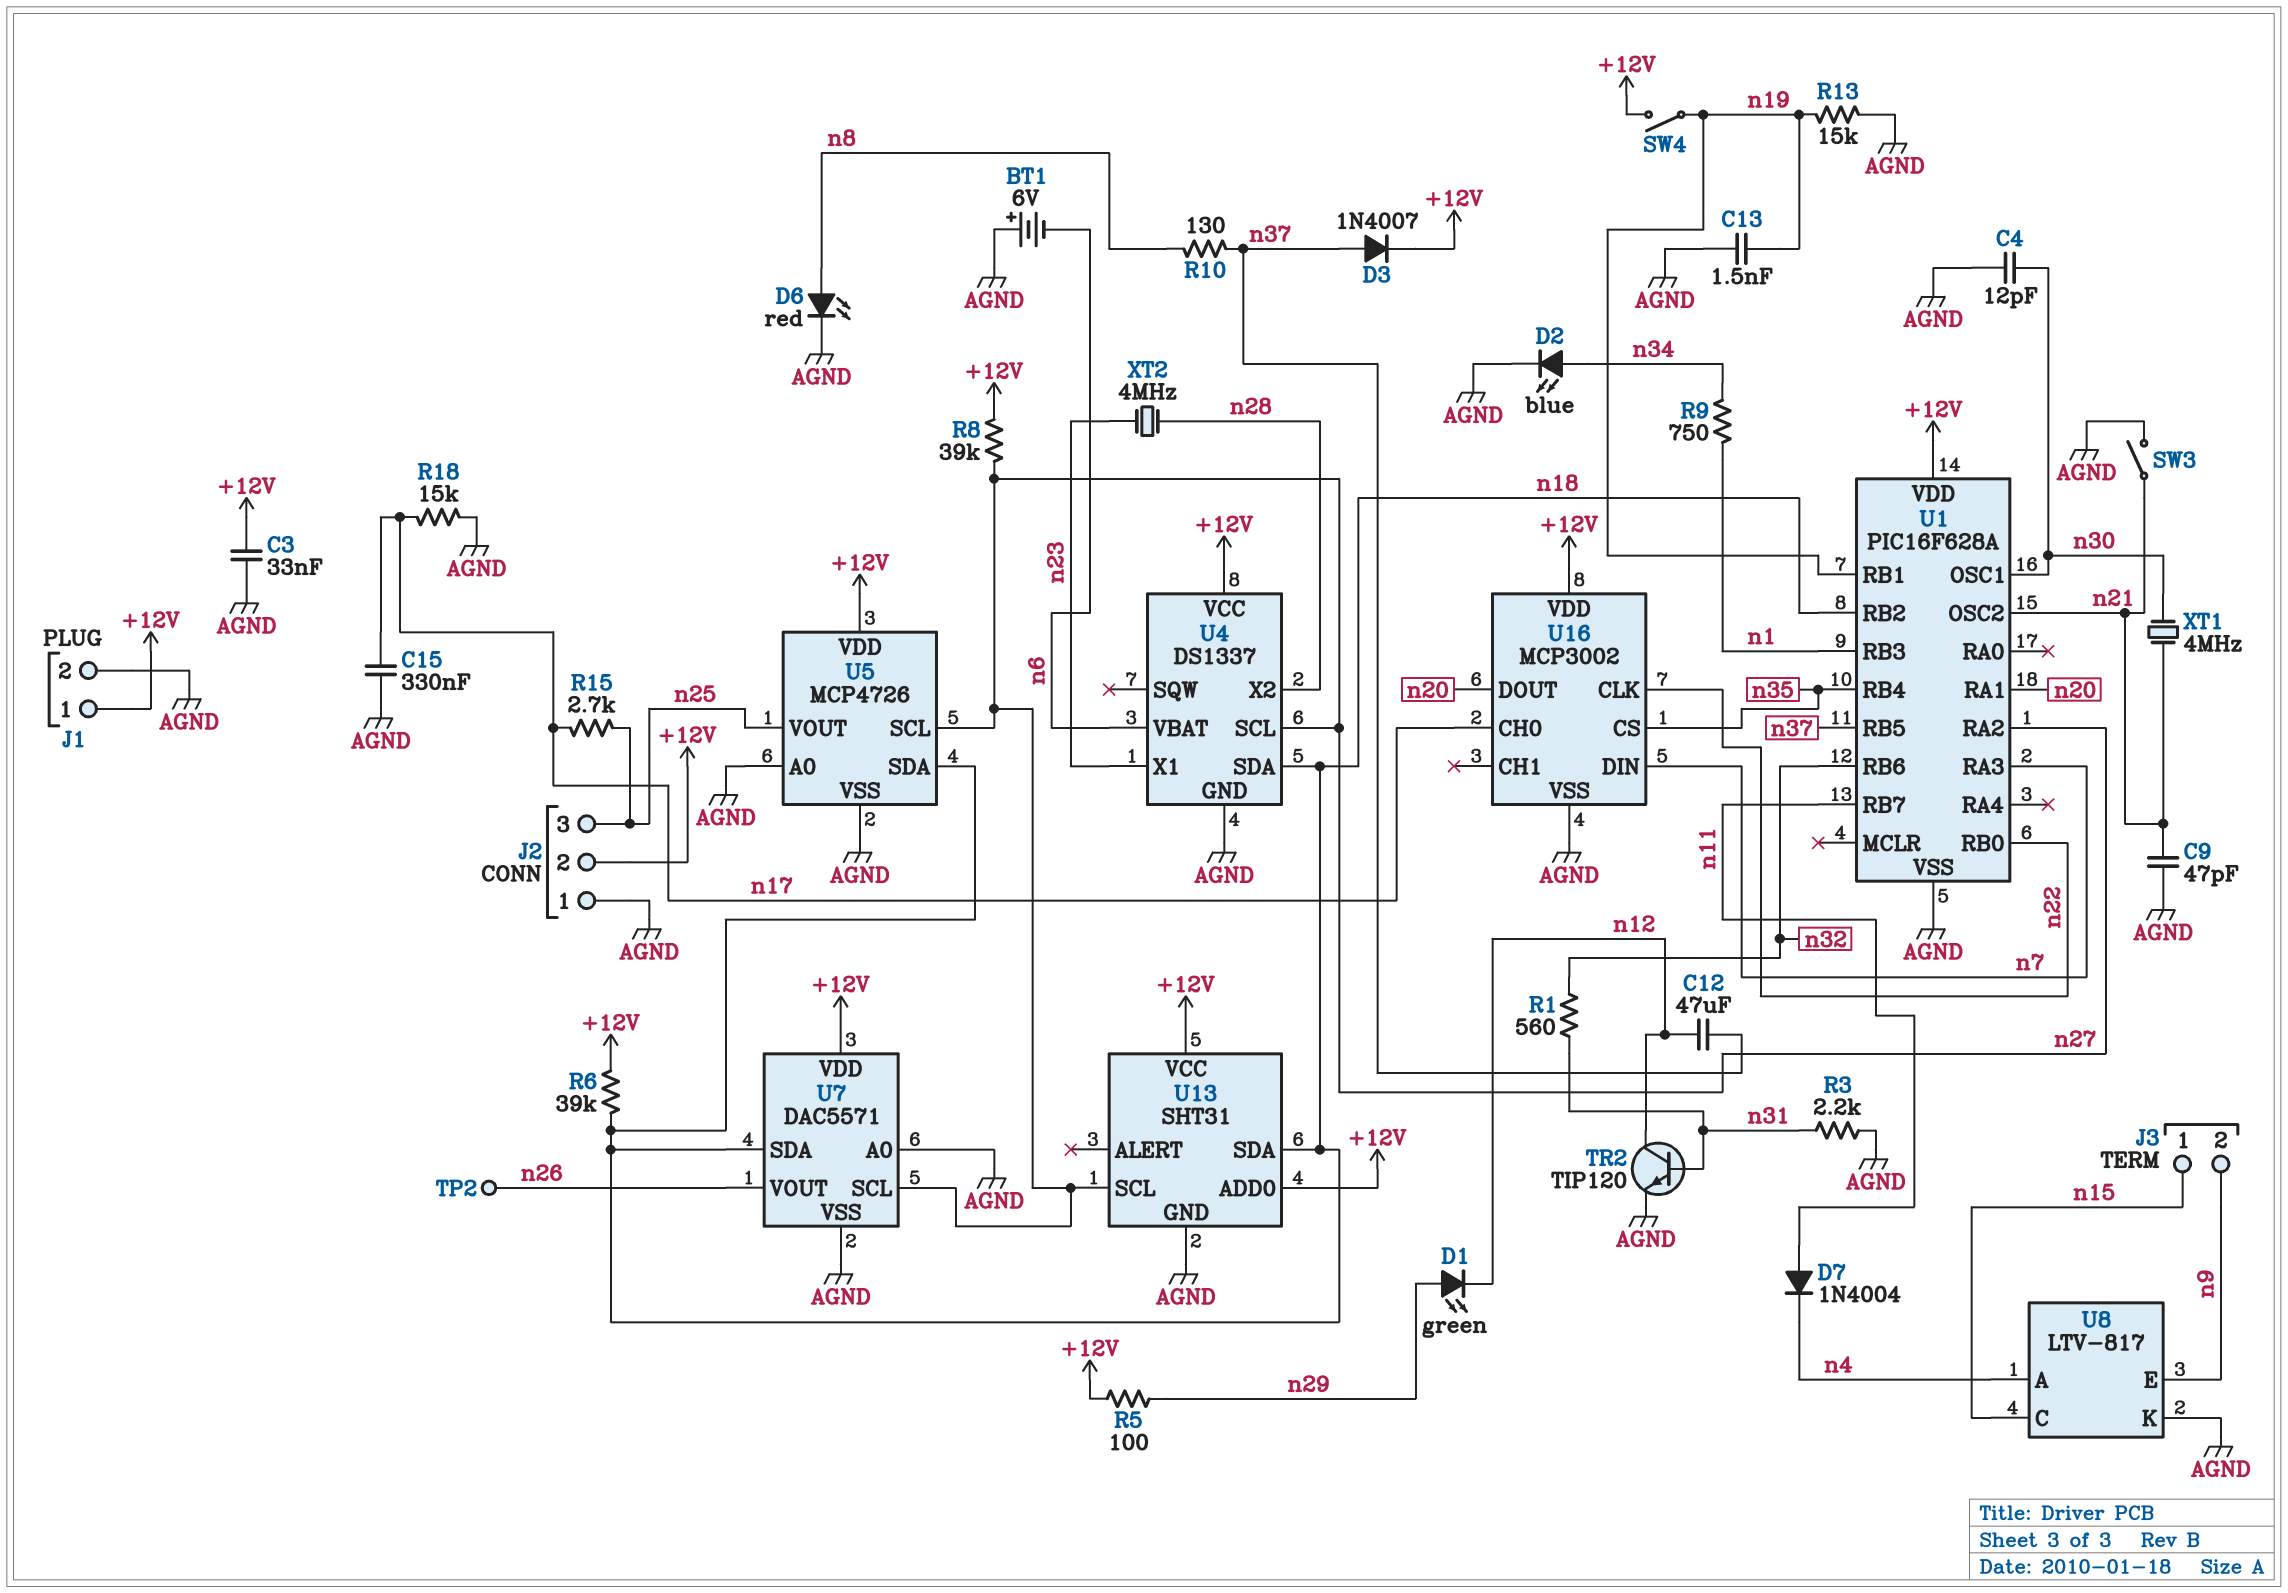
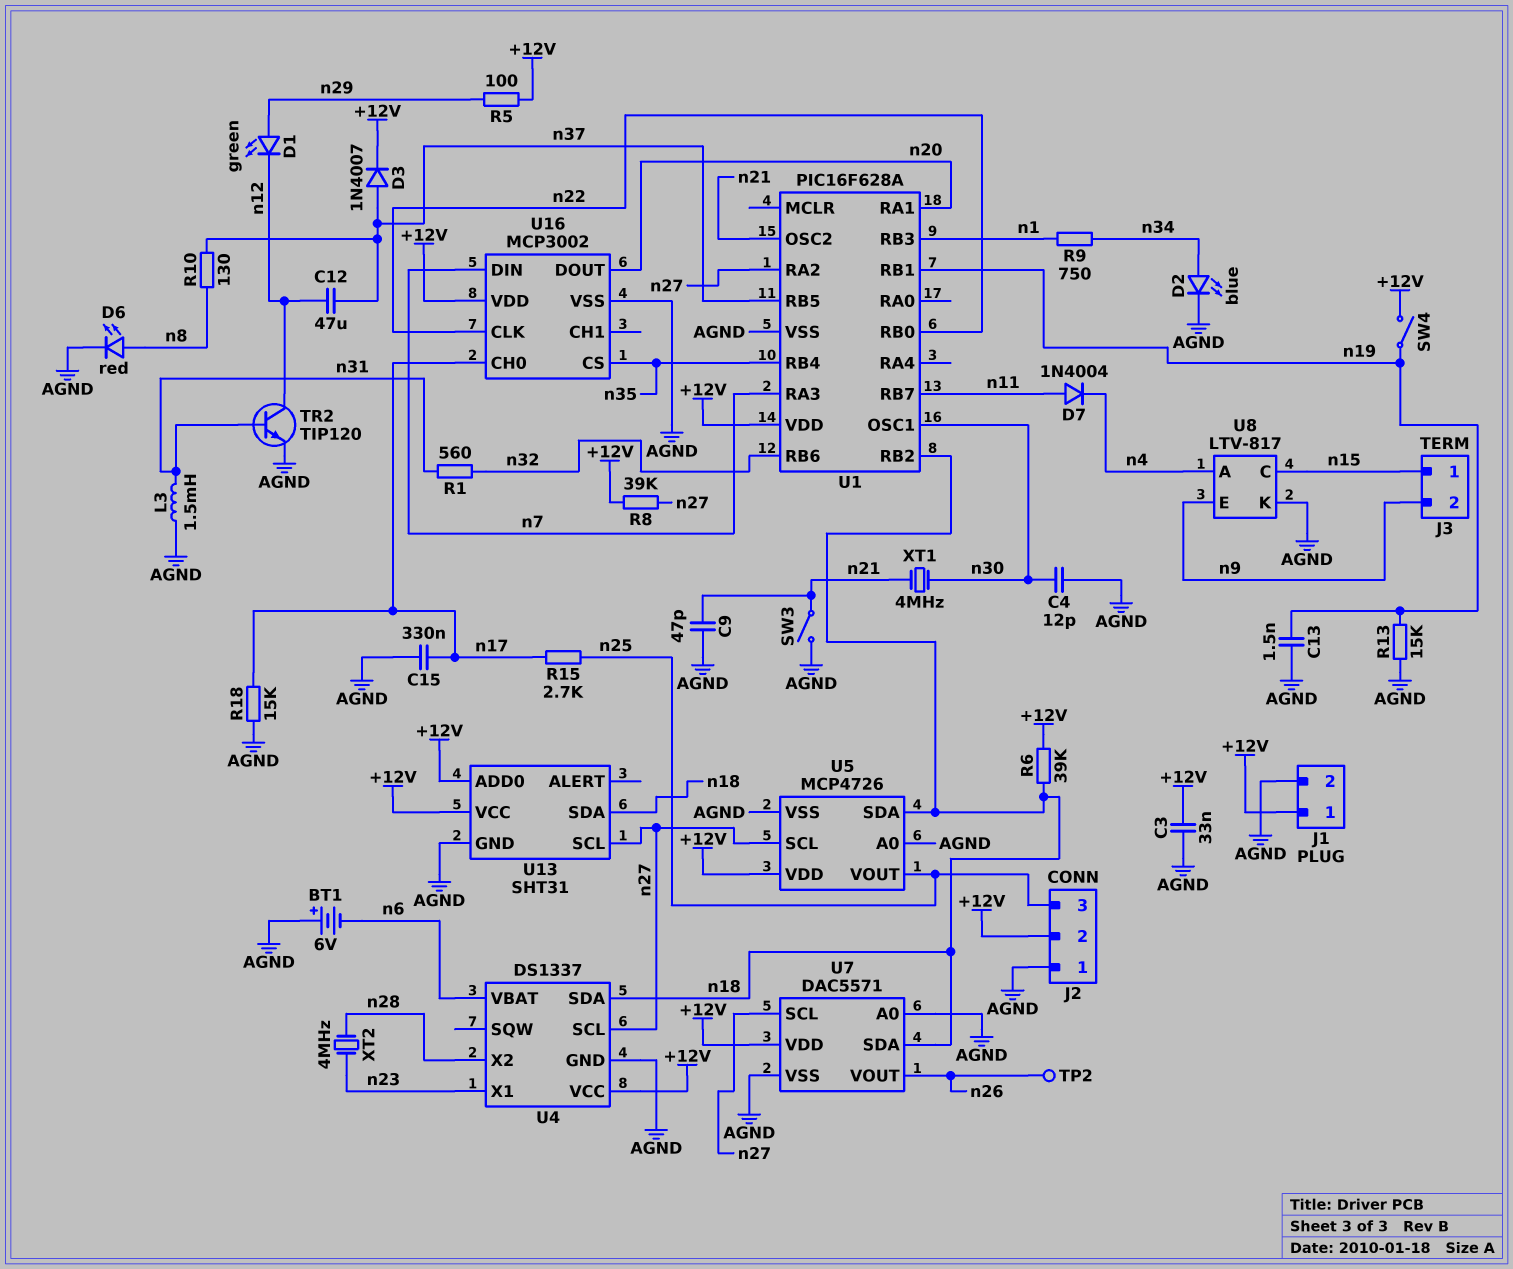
L3: none -> 1.5mH (AGND, n31)
R3: 2.2k (AGND, n31) -> none

